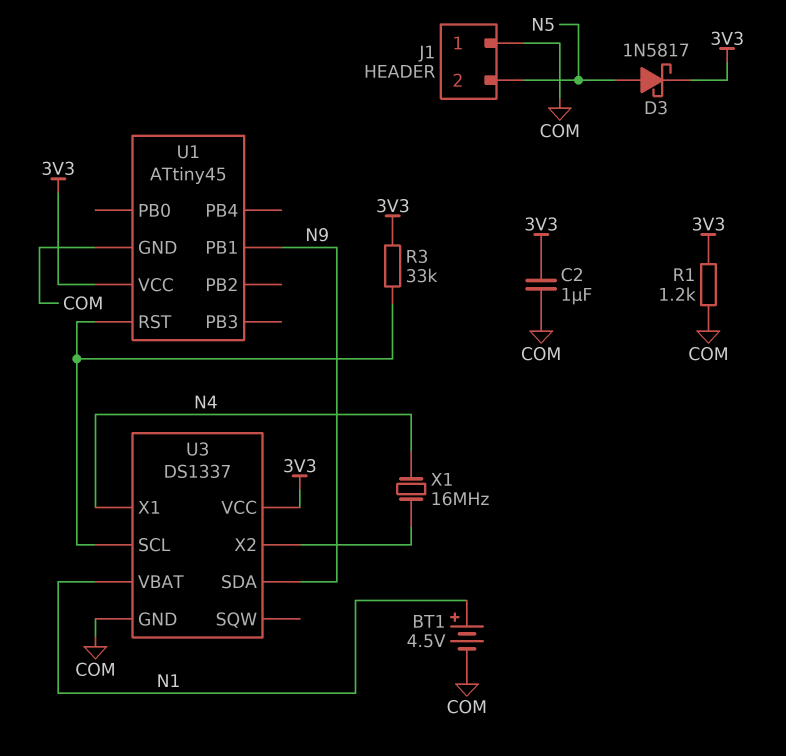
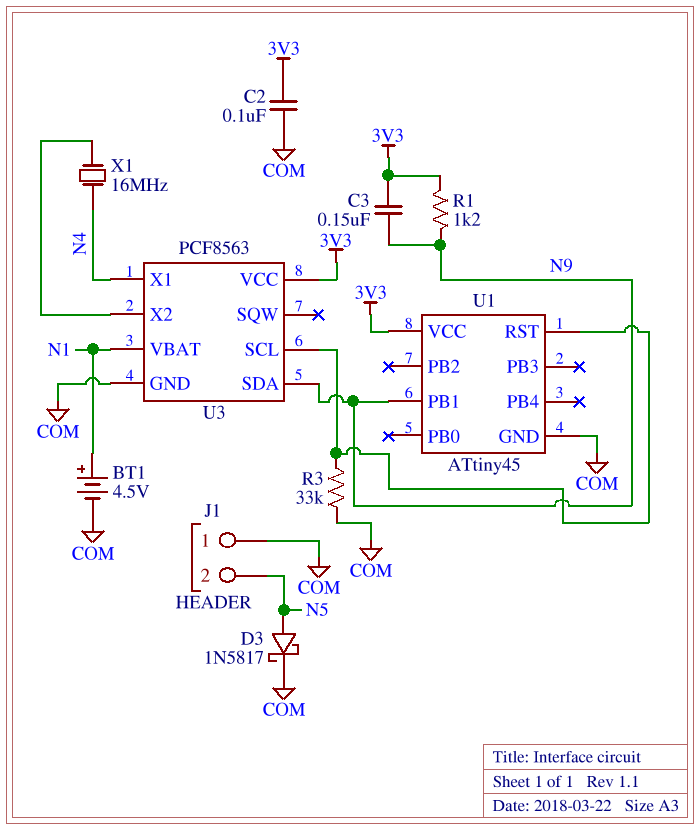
C2: 1uF (3V3, COM) -> 100nF (3V3, COM)
C3: none -> 150nF (3V3, N9)
D3: schottky 1N5817 (A N5, K 3V3) -> schottky 1N5817 (A N5, K COM)
R1: 1.2k (3V3, COM) -> 1.2k (3V3, N9)
R3: 33k (3V3, U1/RST) -> 33k (COM, U1/RST)
U3: DS1337 -> PCF8563

